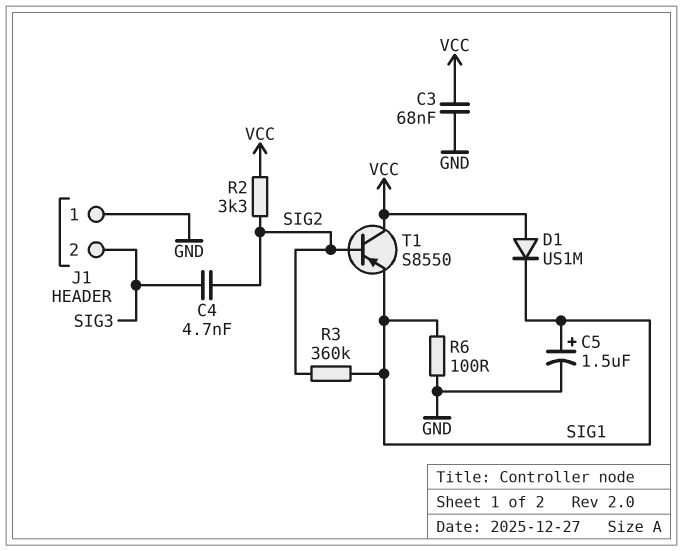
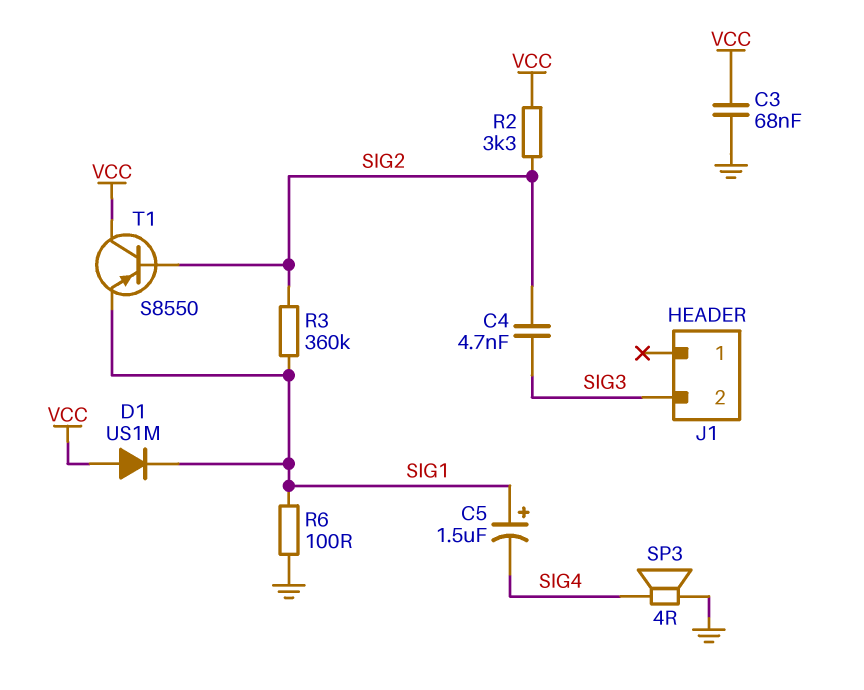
C5: 1.5uF (plus SIG1, minus GND) -> 1.5uF (plus SIG1, minus SIG4)
J1 pin 1: GND -> none
SP3: none -> speaker 4R (GND, SIG4)

